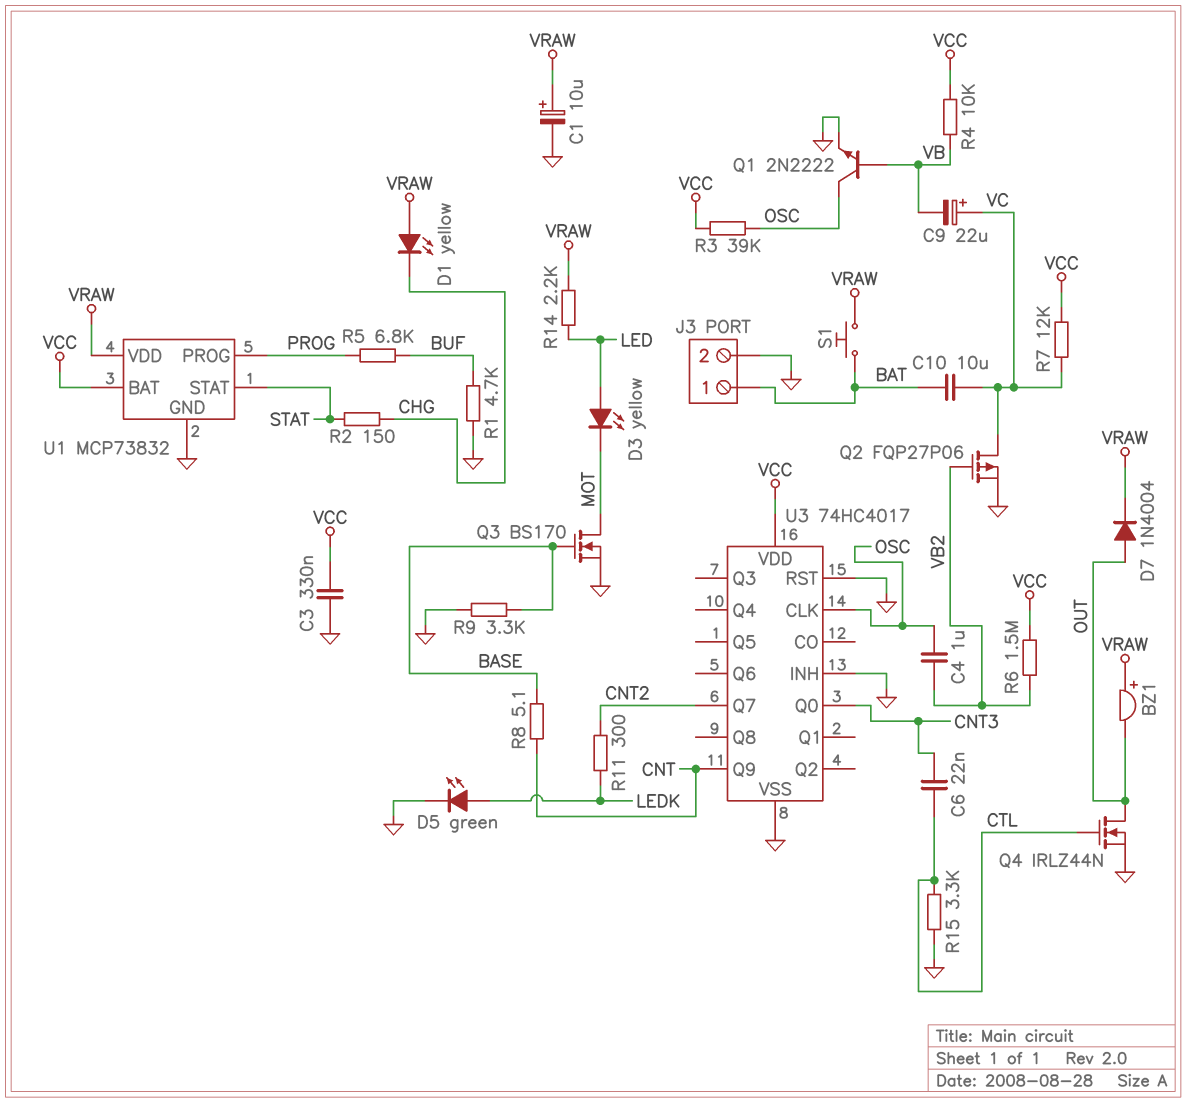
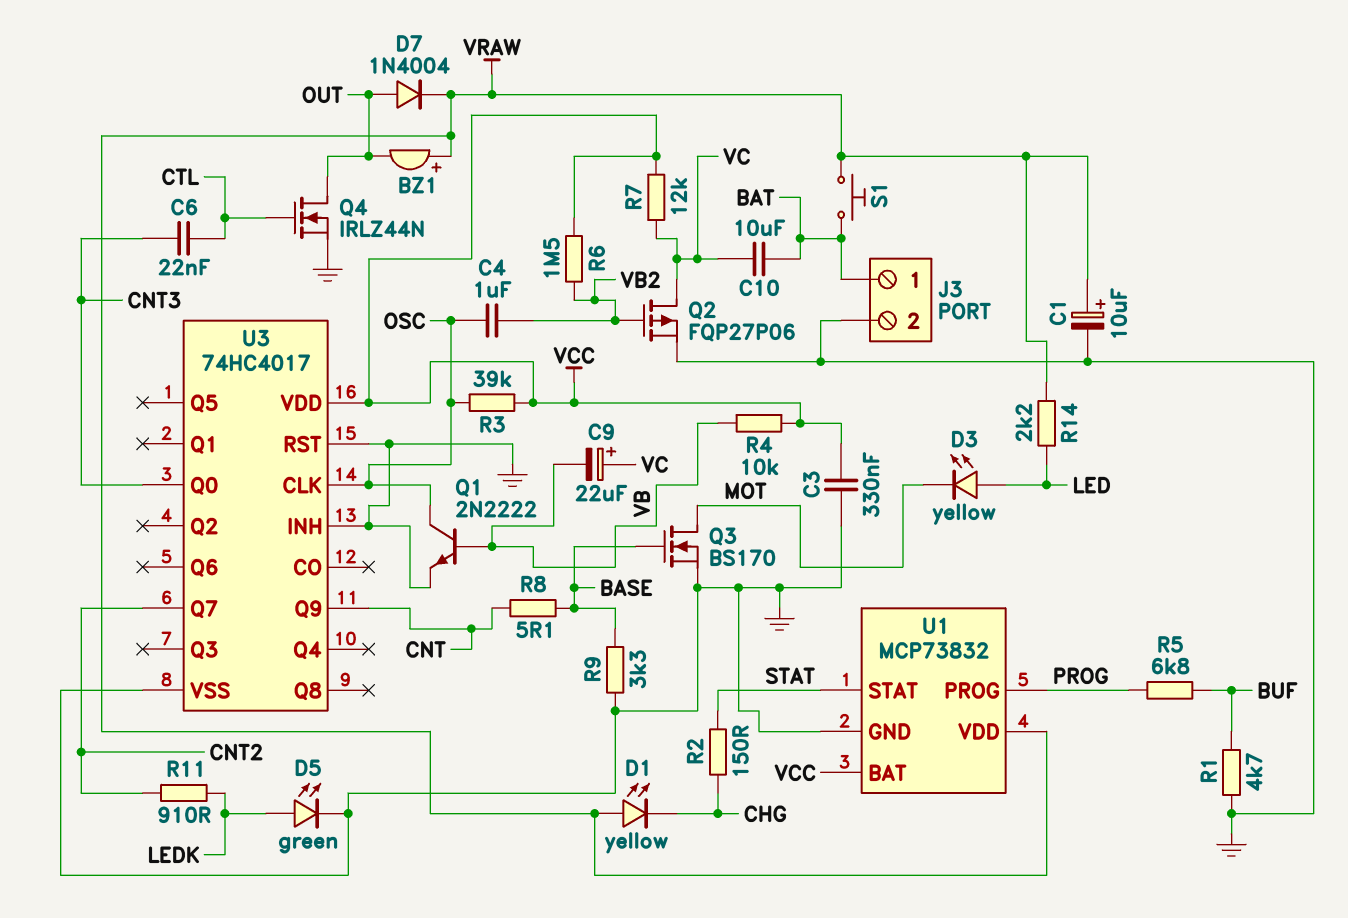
R11: 300 (CNT2, LEDK) -> 910 (CNT2, LEDK)
R15: 3.3k (CTL, GND) -> none

